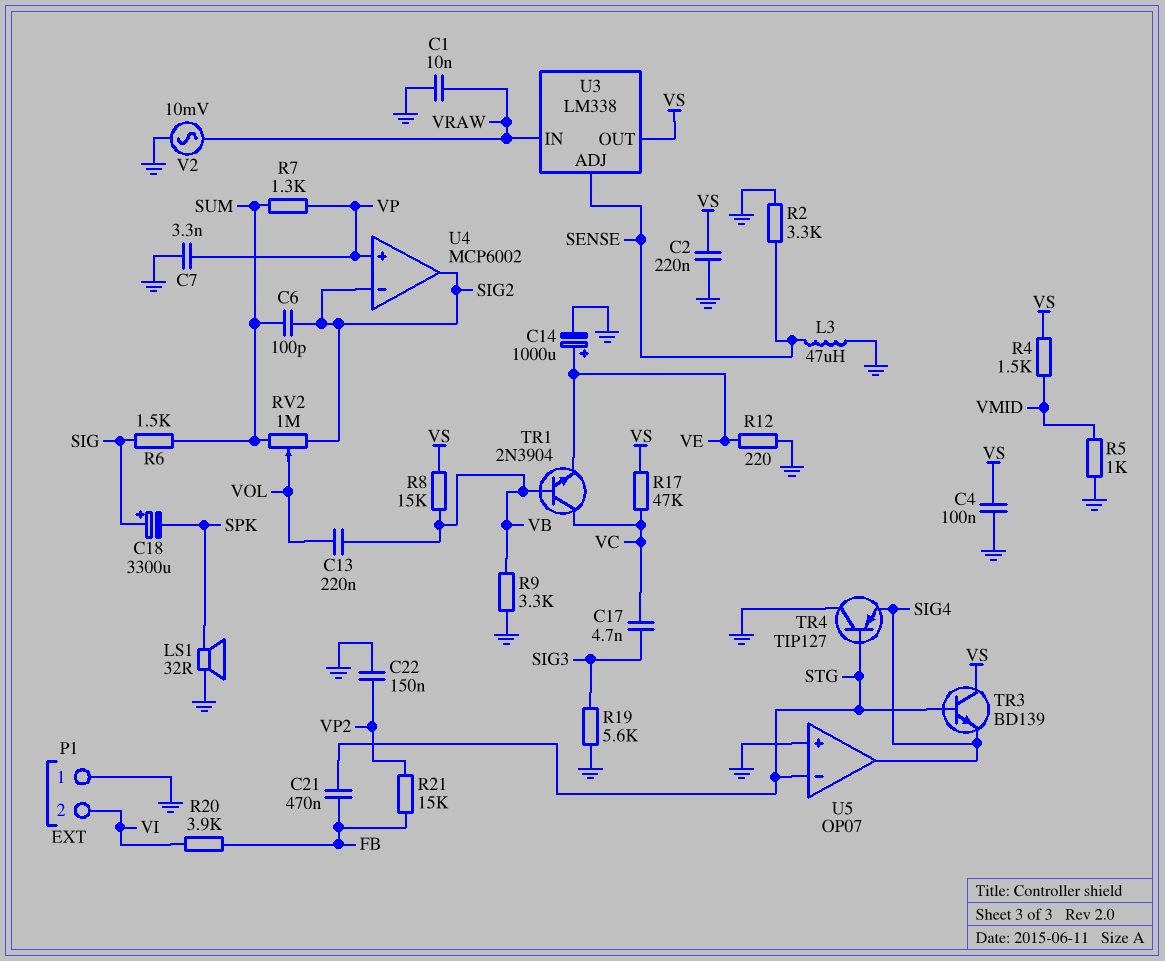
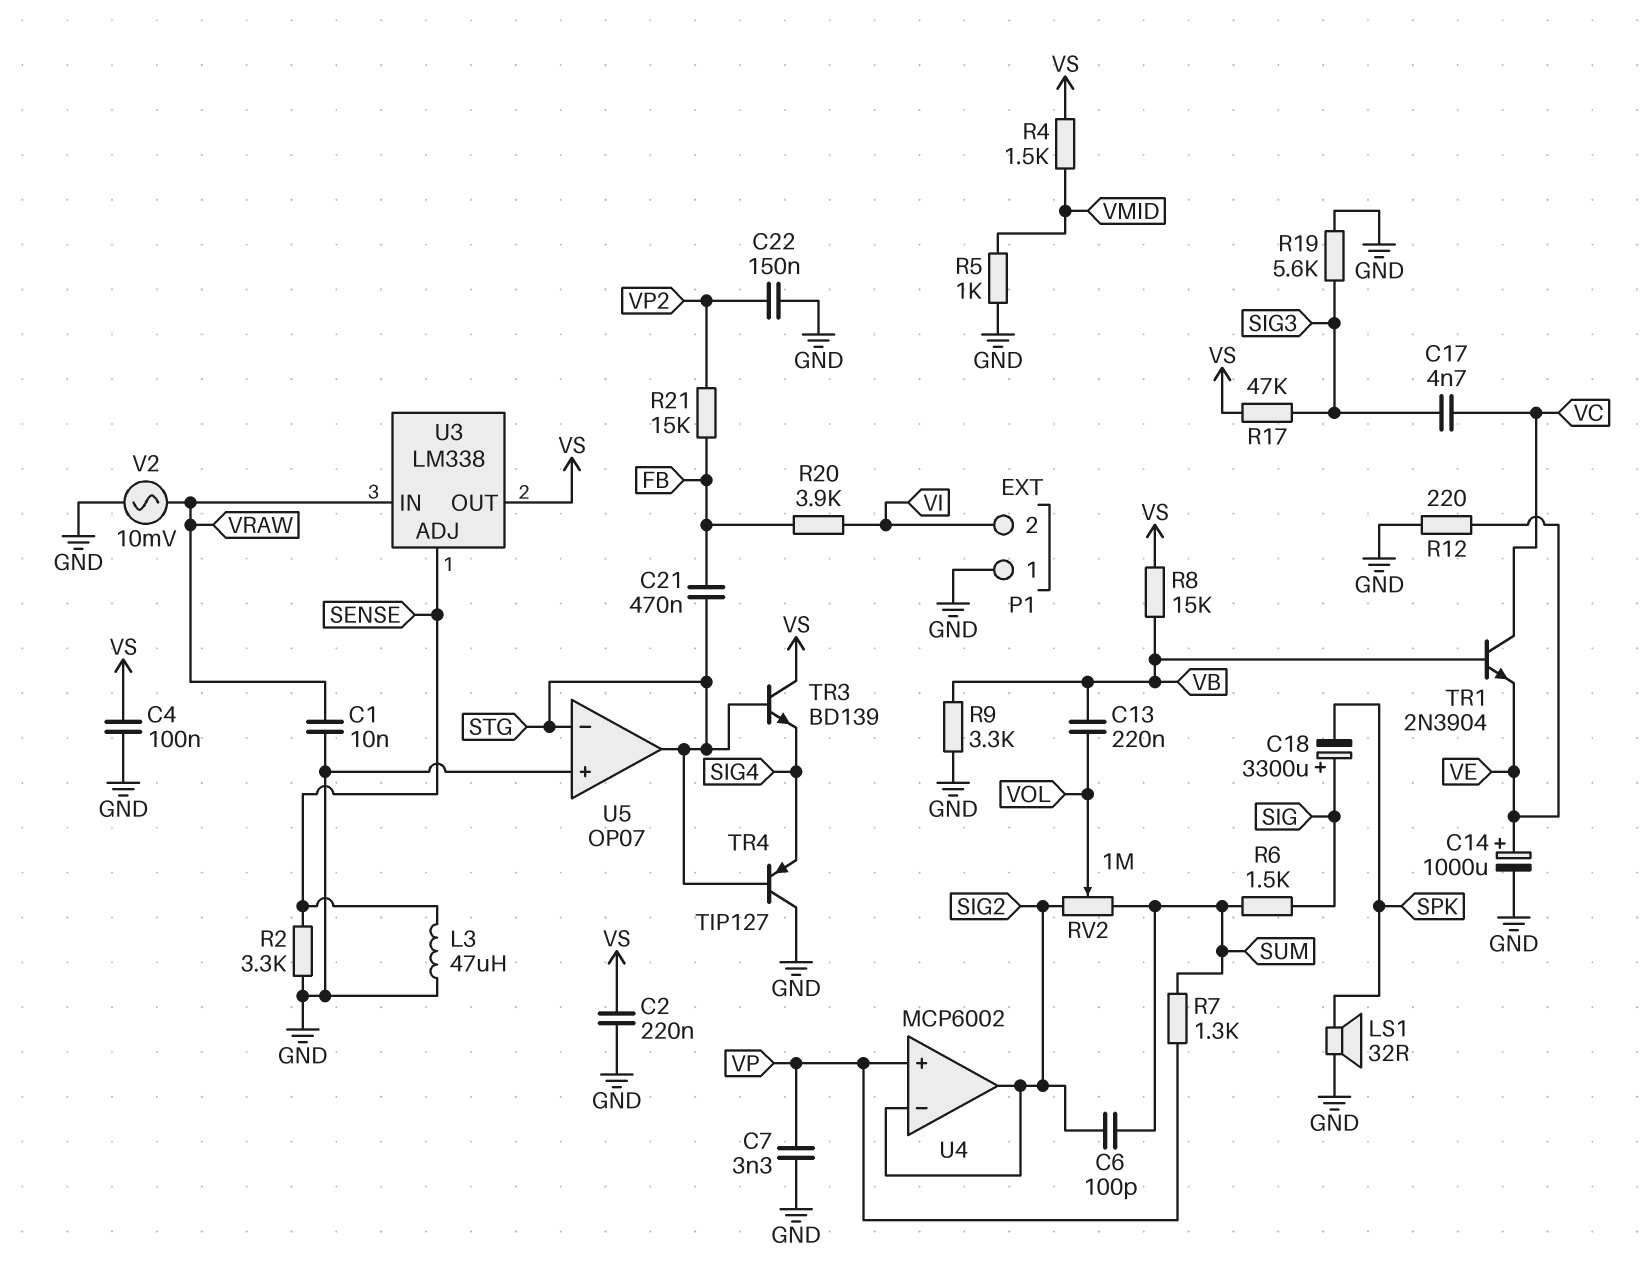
R17: 47k (VC, VS) -> 47k (SIG3, VS)
U5 pin out: SIG4 -> STG

